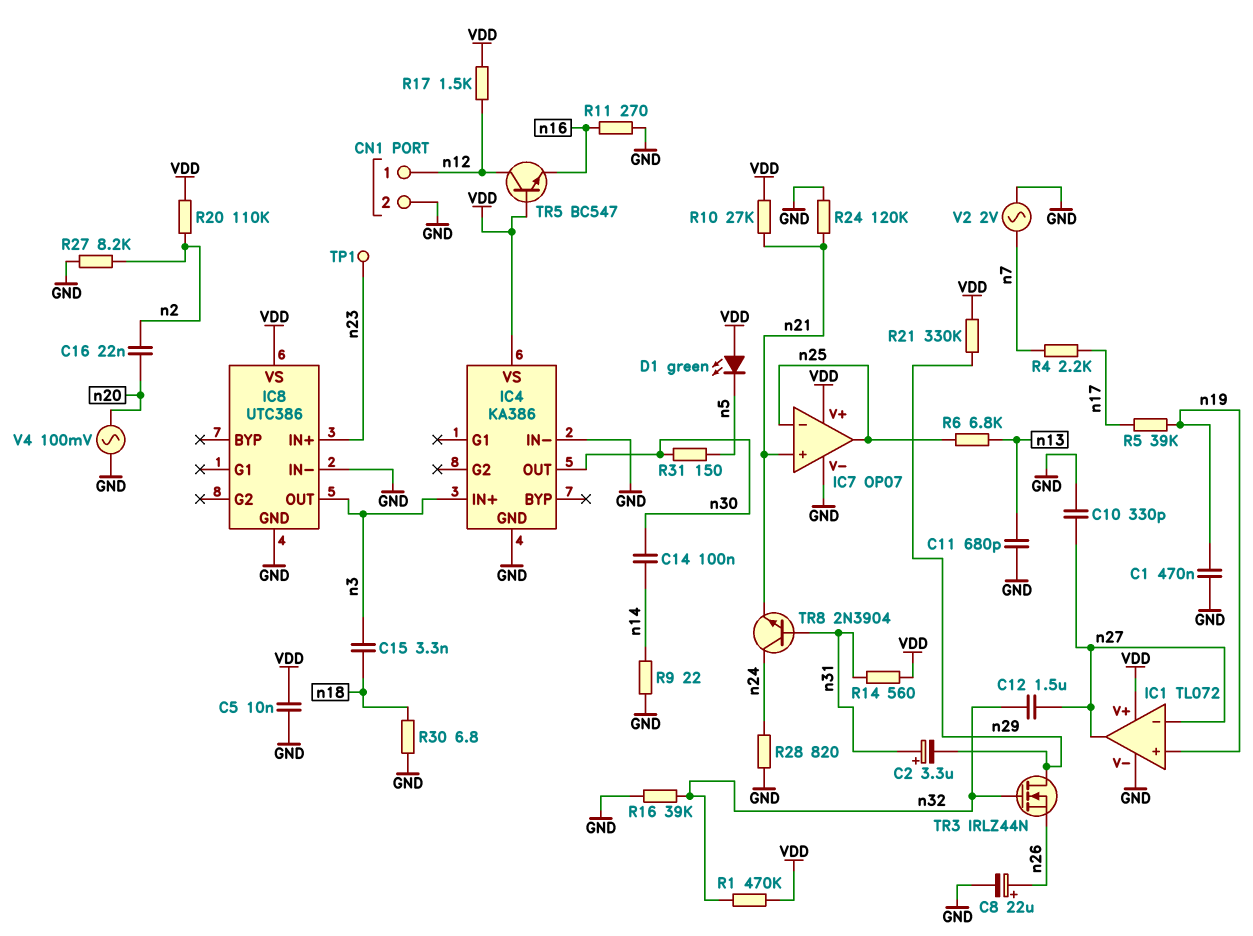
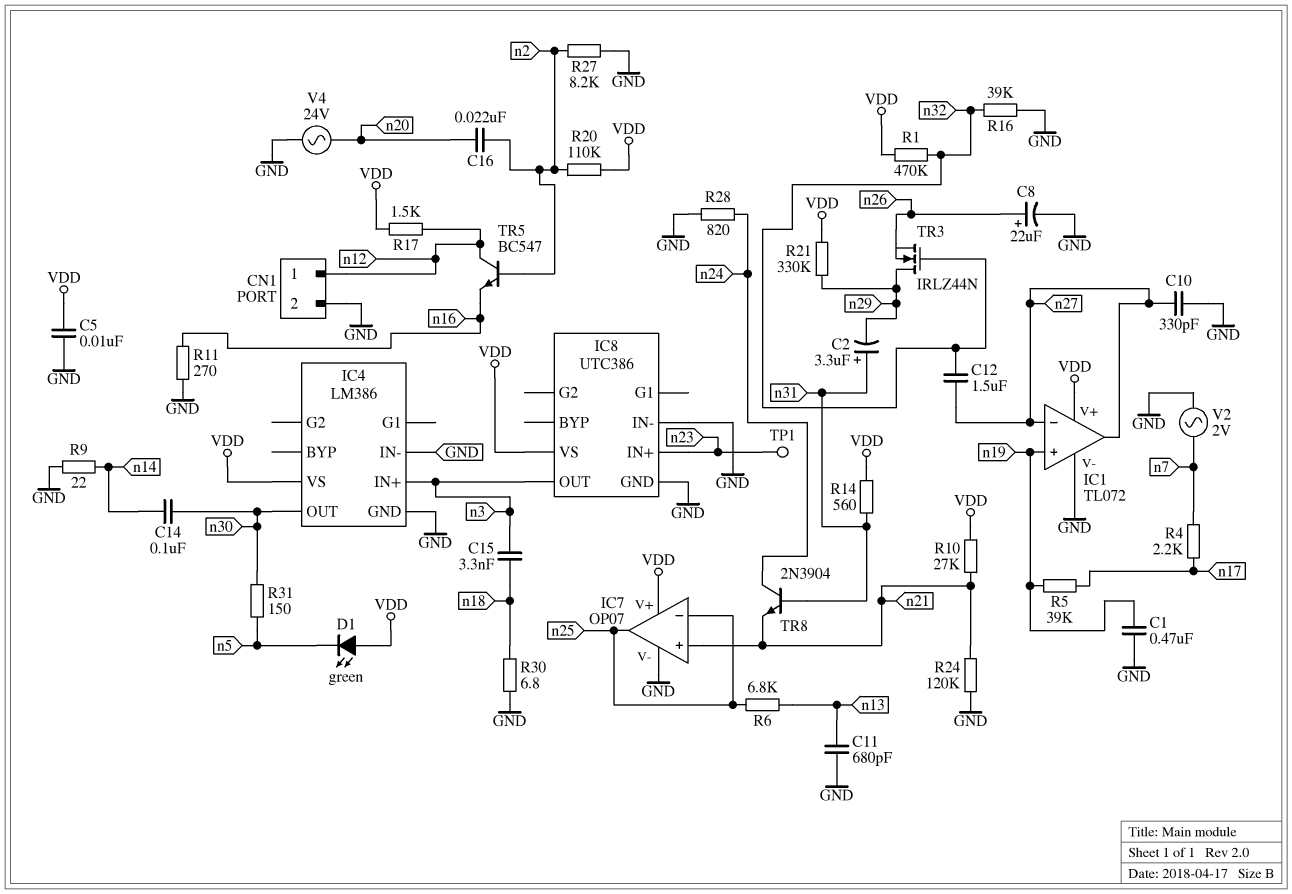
IC4: KA386 -> LM386
TR5: NPN BC547 (B VDD, C n12, E n16) -> NPN BC547 (B n2, C n12, E n16)
V4: AC 100mV (GND, n20) -> AC 24V (GND, n20)

